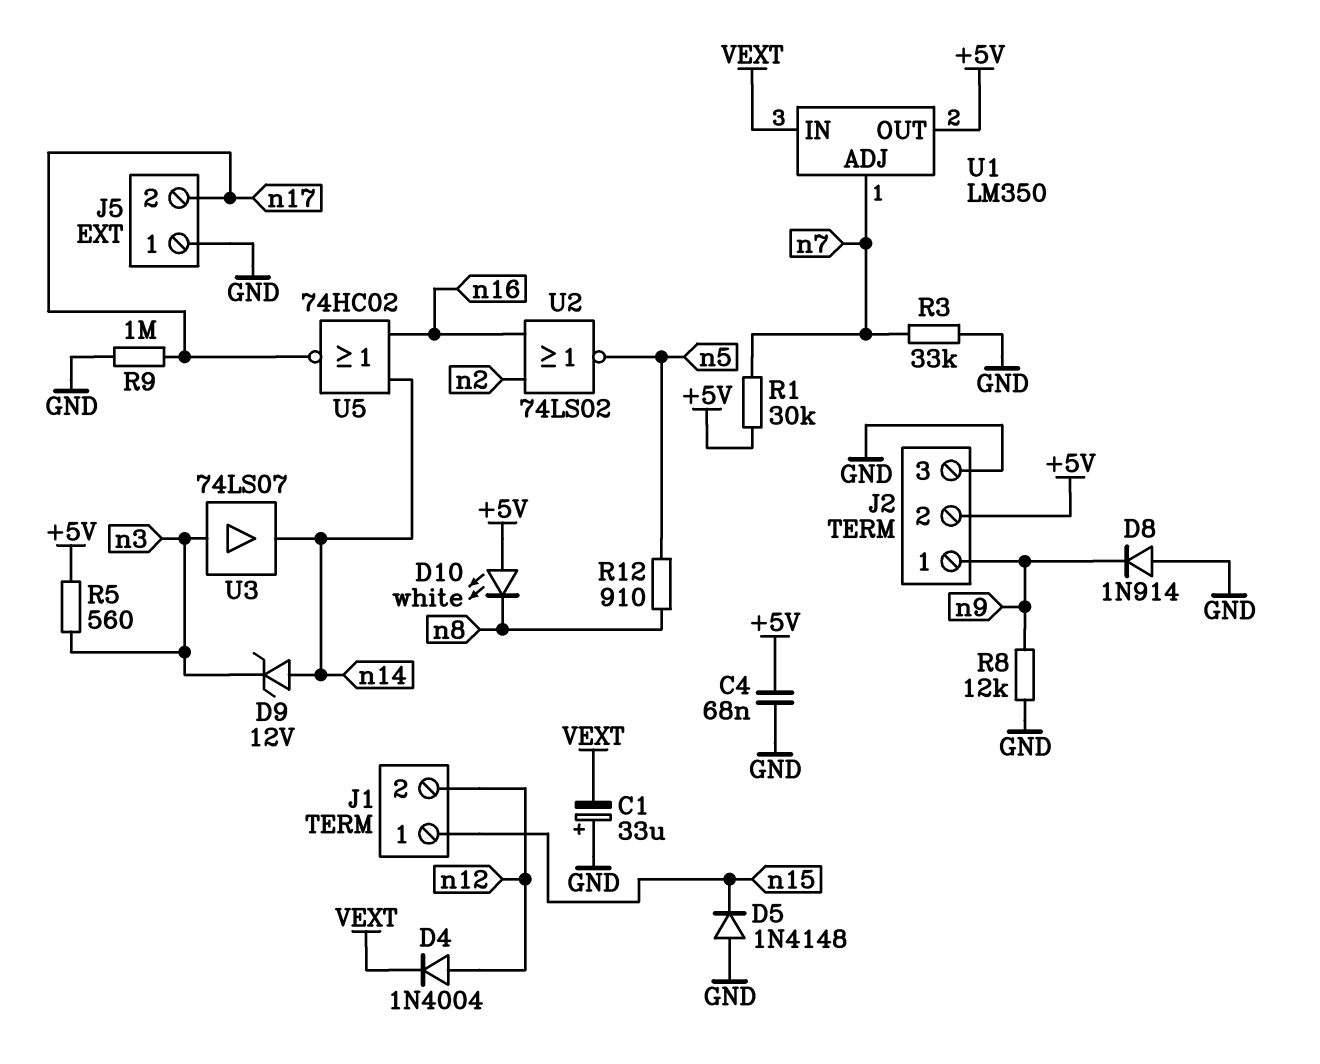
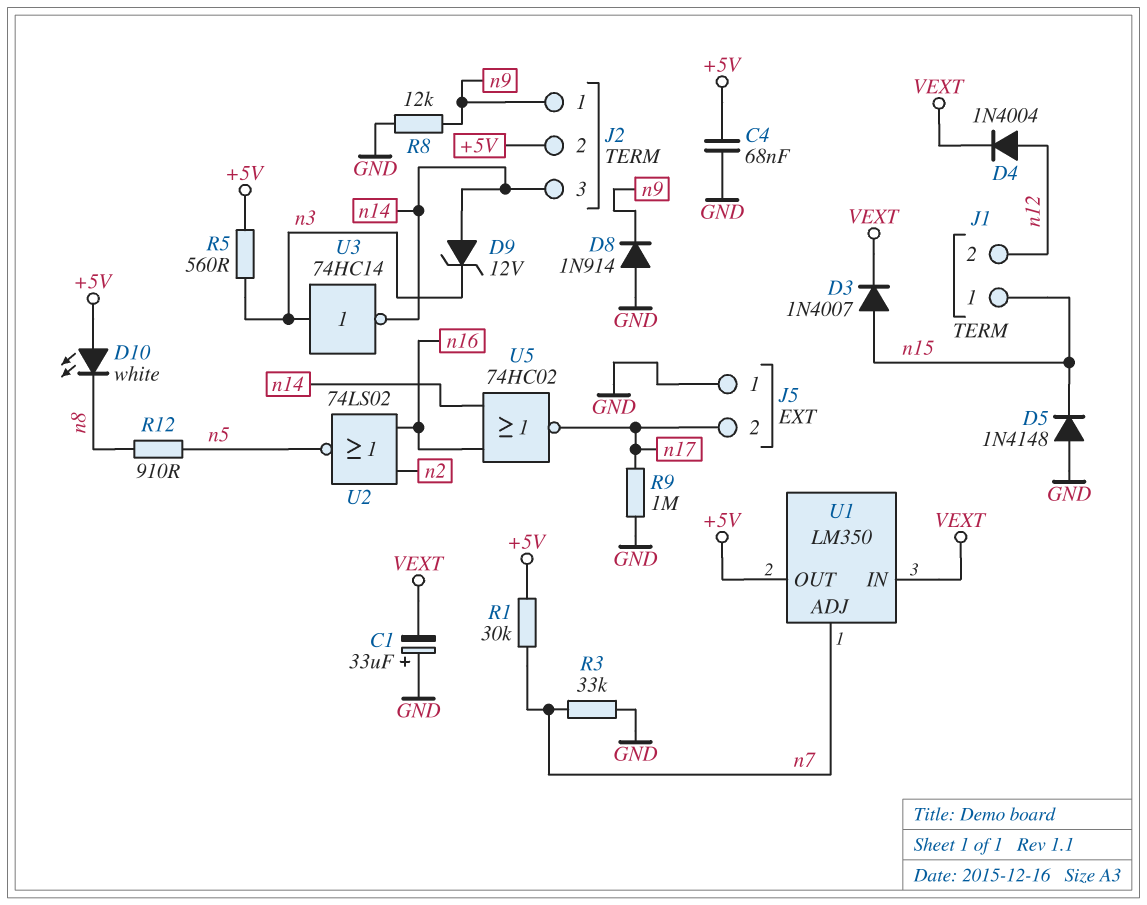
D3: none -> diode 1N4007 (A n15, K VEXT)
J2 pin 3: GND -> n14
U3: buffer 74LS07 (in n3, out n14) -> NOT 74HC14 (in n3, out n14)

